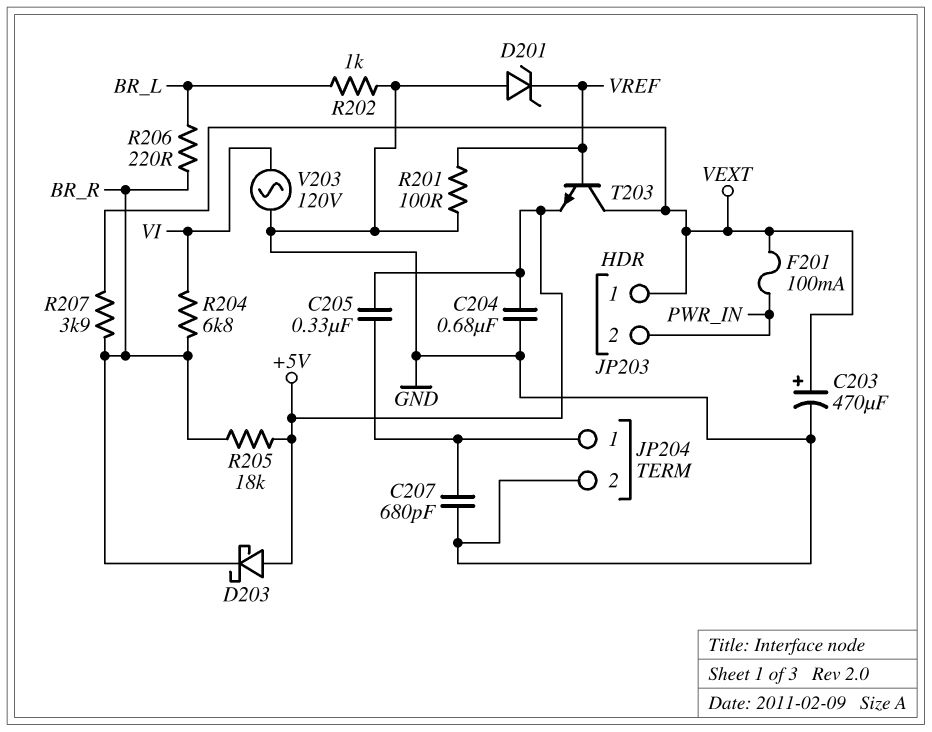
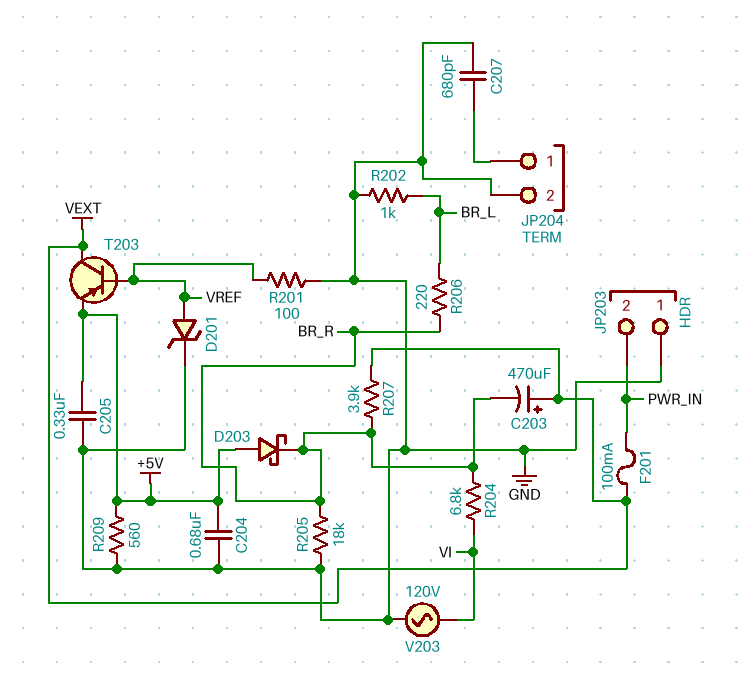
C203: 470uF (plus VEXT, minus GND) -> 470uF (plus VEXT, minus BR_R)
C205: 330nF (+5V, JP204/1) -> 330nF (+5V, GND)
D201: zener (A GND, K VREF) -> zener (A VREF, K GND)
JP203 pin 1: VEXT -> GND
R205: 18k (+5V, BR_R) -> 18k (BR_R, GND)
R209: none -> 560 (+5V, GND)
T203: NPN (B VREF, C VEXT, E +5V) -> PNP (B VREF, C VEXT, E +5V)

